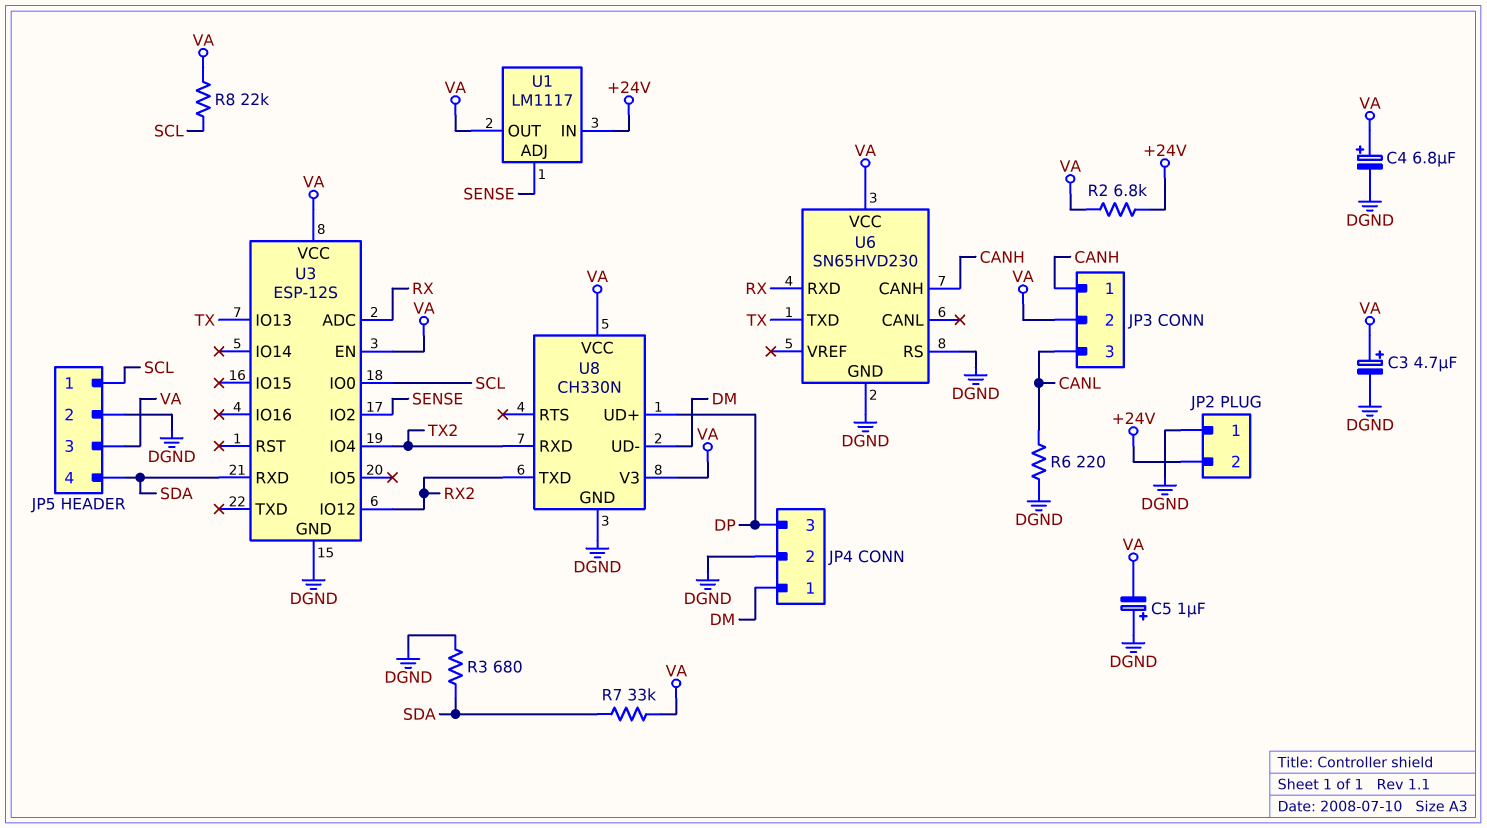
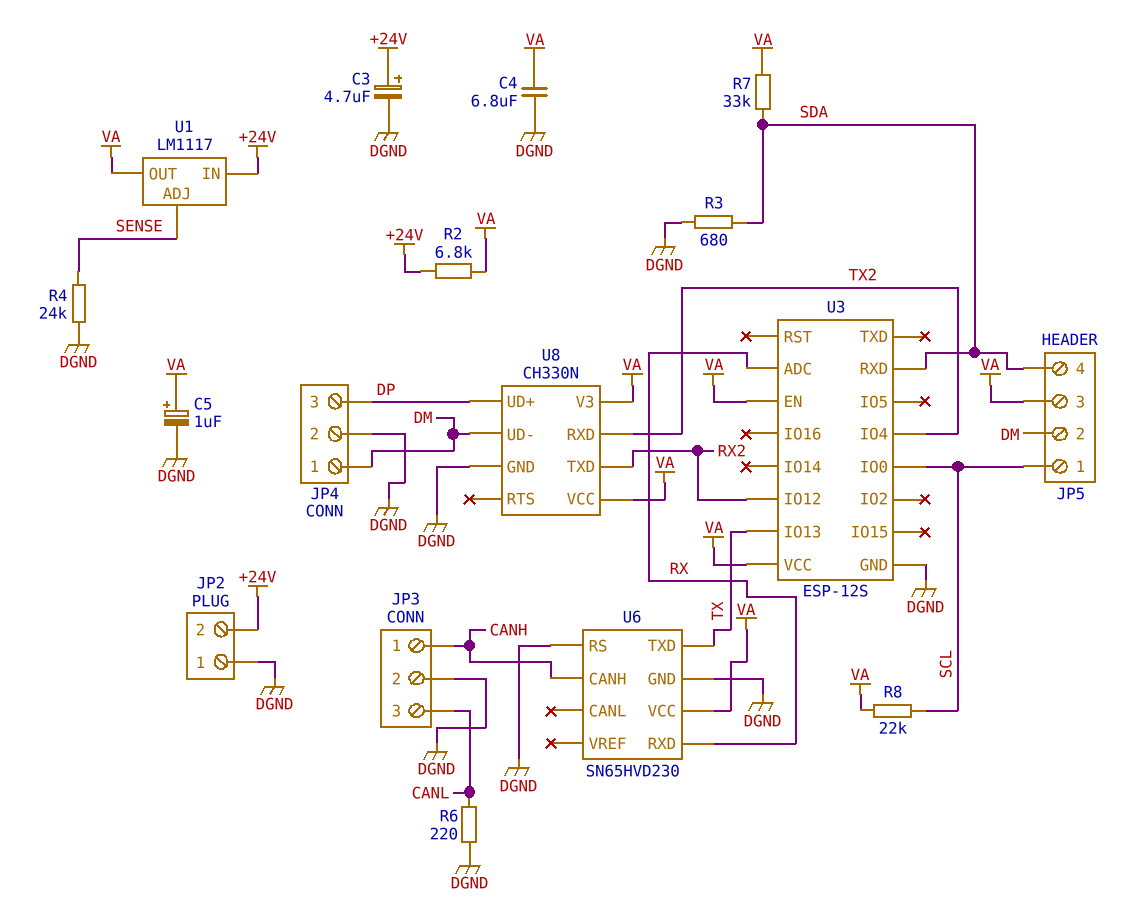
C3: 4.7uF (plus VA, minus DGND) -> 4.7uF (plus +24V, minus DGND)
C4: 6.8uF (plus VA, minus DGND) -> 6.8uF (DGND, VA)
C5: 1uF (plus DGND, minus VA) -> 1uF (plus VA, minus DGND)
JP3 pin 2: VA -> DGND
JP5 pin 2: DGND -> DM
R4: none -> 24k (DGND, SENSE)
U3 pin IO2: SENSE -> none

